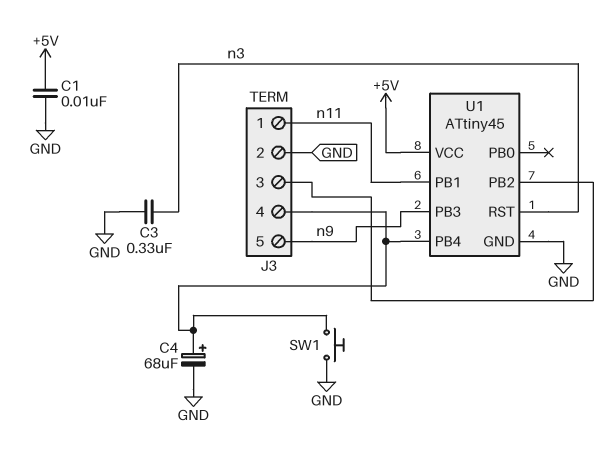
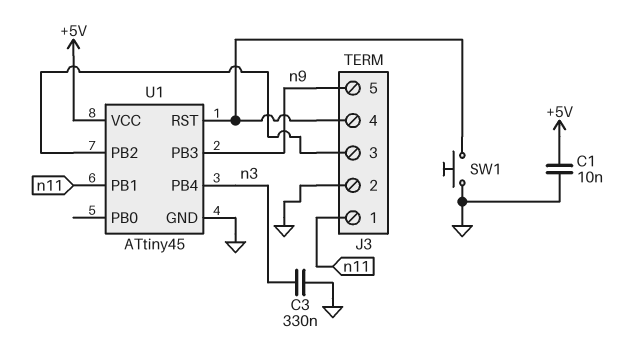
C4: 68uF (plus J3/4, minus GND) -> none
U1 pin PB4: J3/4 -> n3
U1 pin RST: n3 -> J3/4

